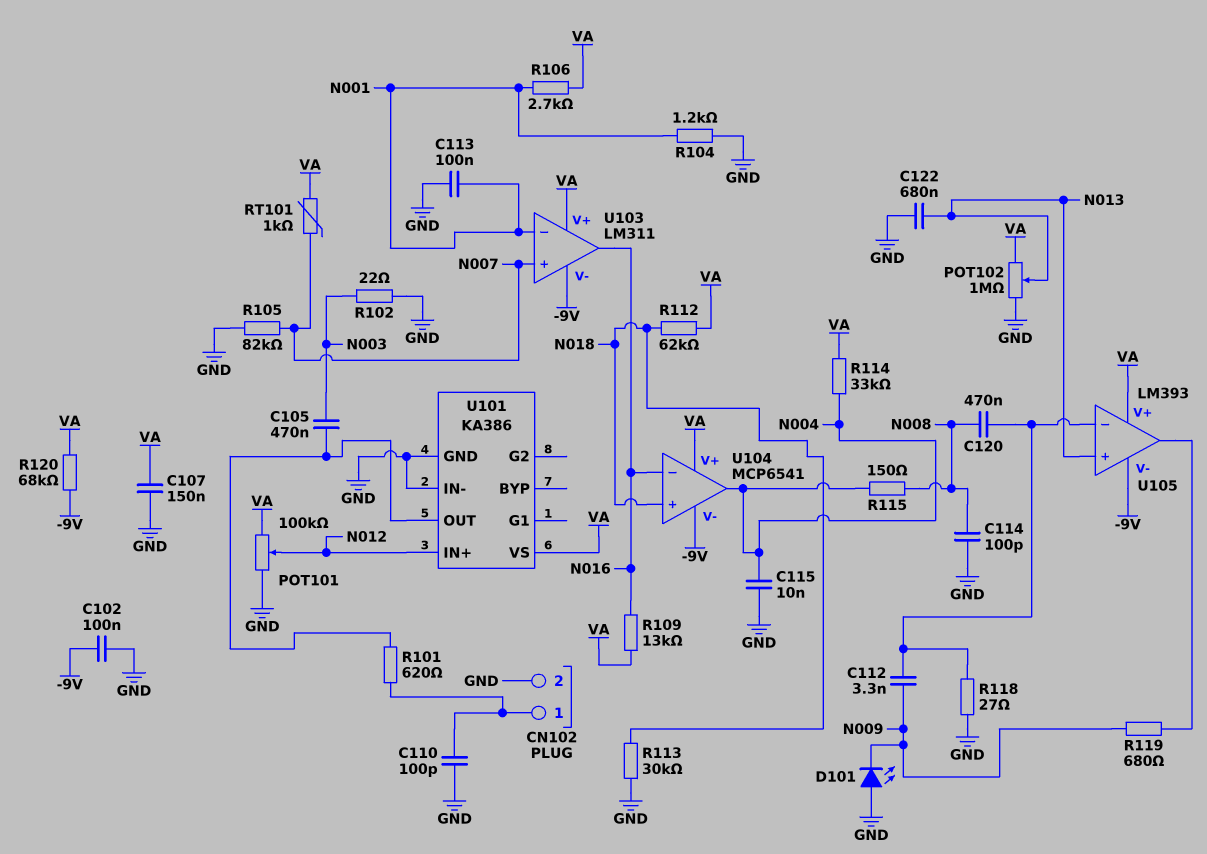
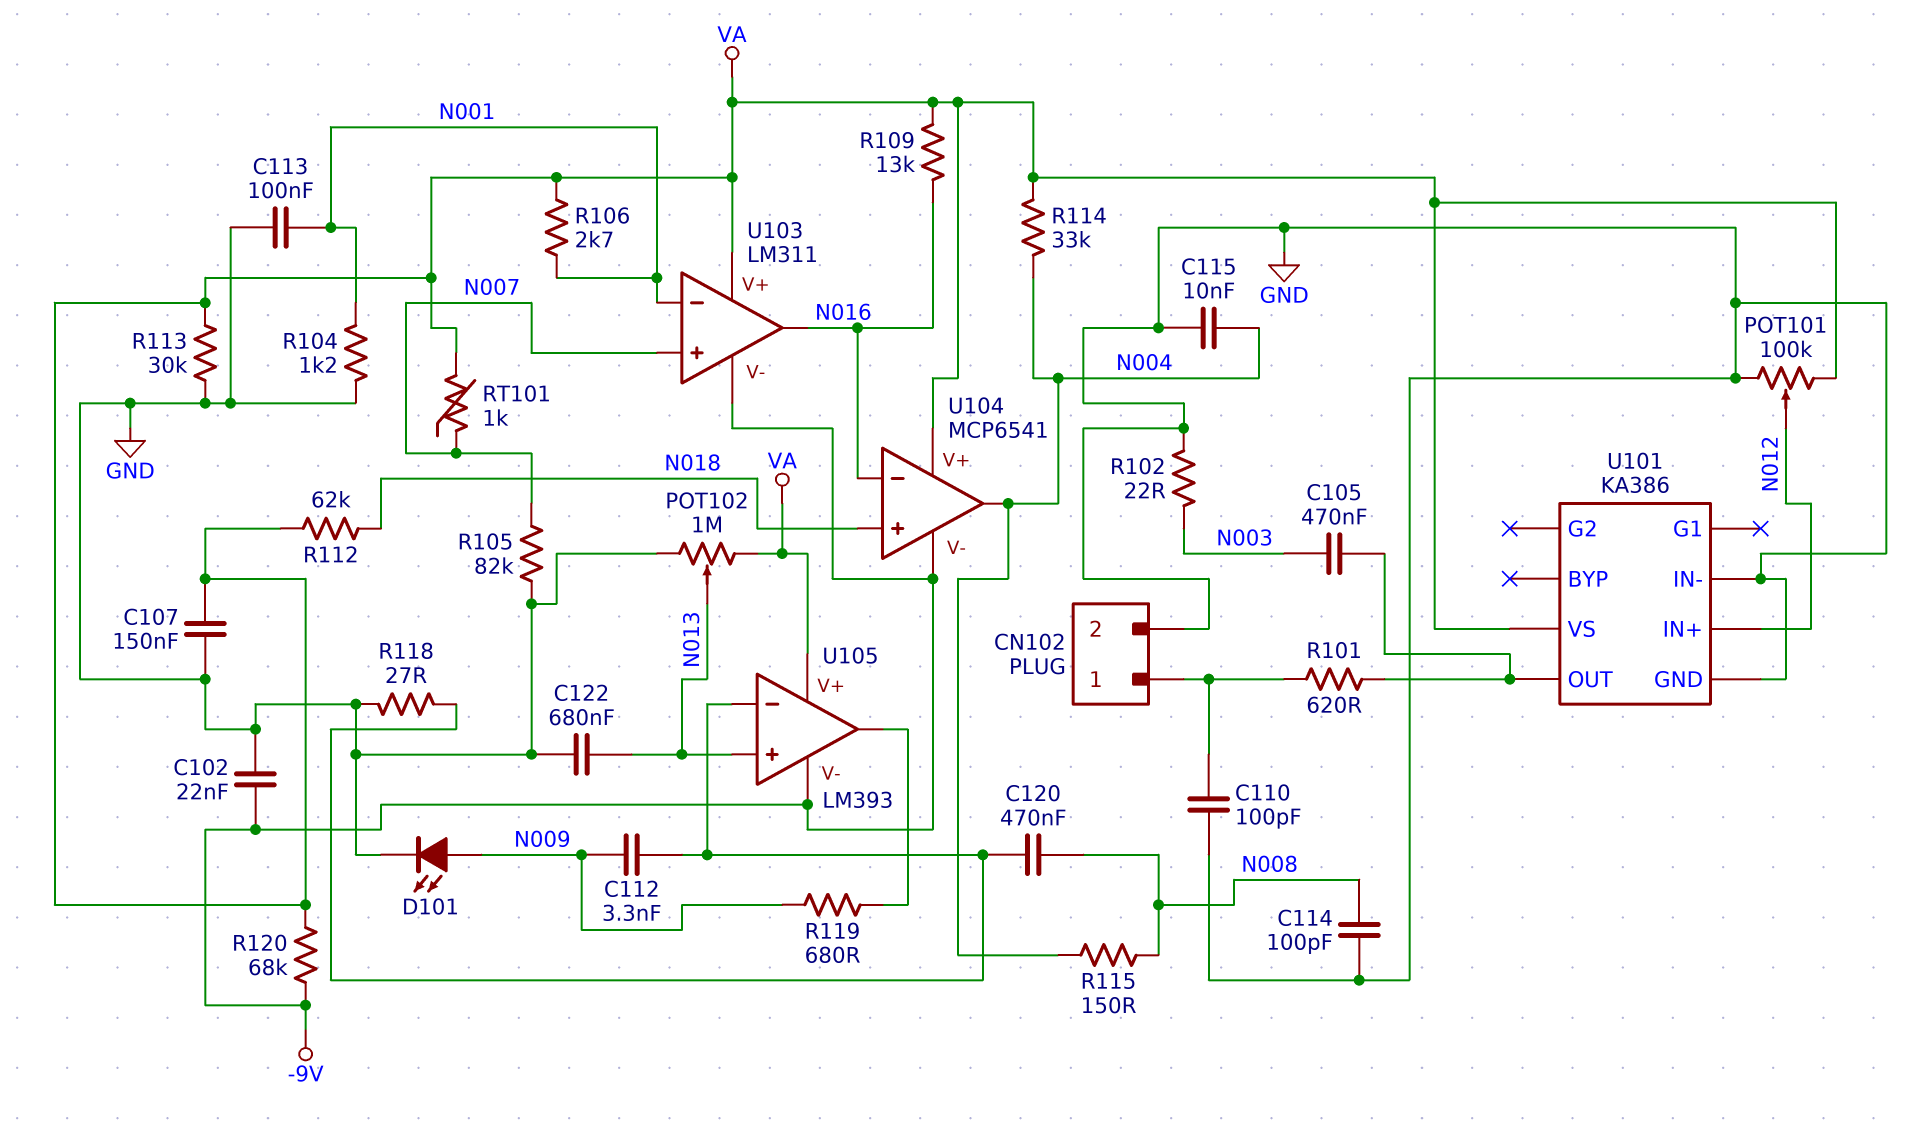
C102: 100nF (-9V, GND) -> 22nF (-9V, GND)
D101: LED (A GND, K N009) -> LED (A N009, K GND)
R113: 30k (GND, N018) -> 30k (GND, VA)

